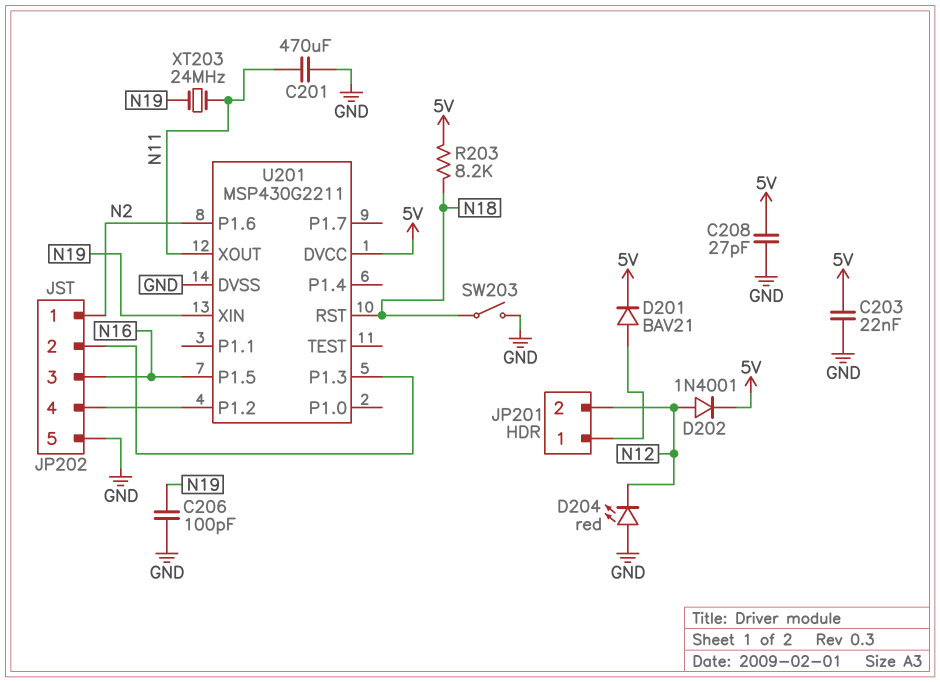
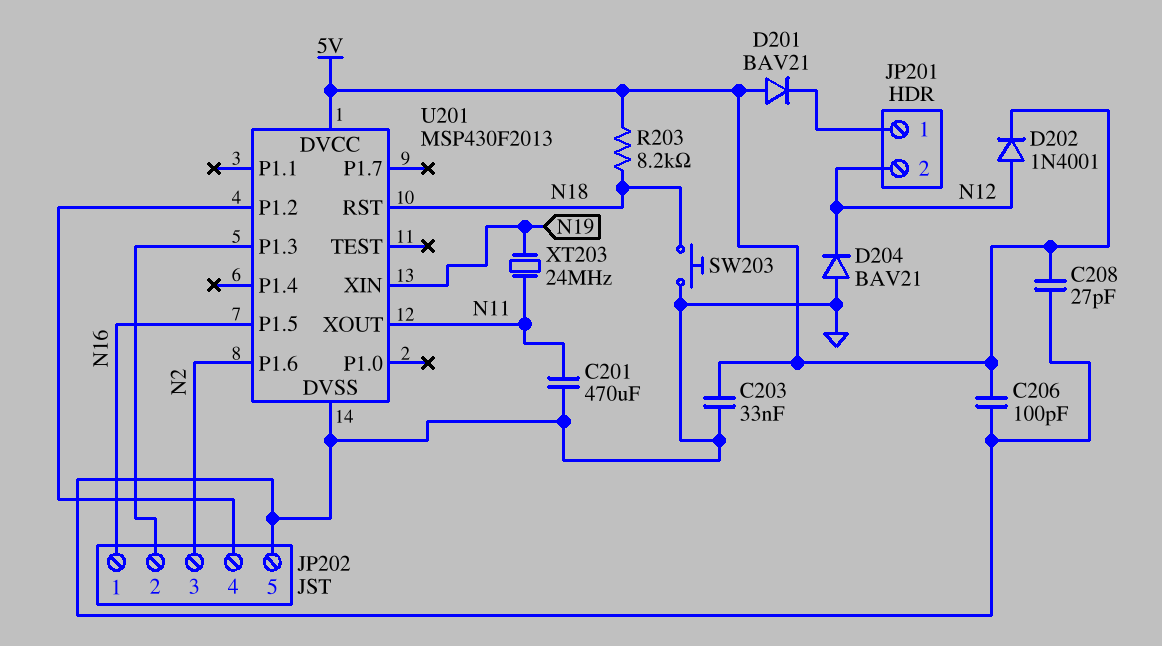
C203: 22nF (5V, GND) -> 33nF (5V, GND)
C206: 100pF (GND, N19) -> 100pF (5V, GND)
D201: diode BAV21 (A JP201/1, K 5V) -> diode BAV21 (A 5V, K JP201/1)
D204: LED red (A GND, K N12) -> diode BAV21 (A GND, K N12)
JP202 pin 1: N2 -> N16
JP202 pin 3: N16 -> N2
SW203: switch (GND, N18) -> button (GND, N18)
U201: MSP430G2211 -> MSP430F2013

